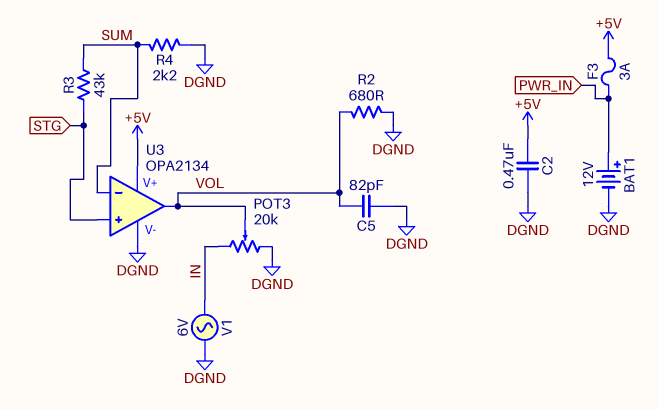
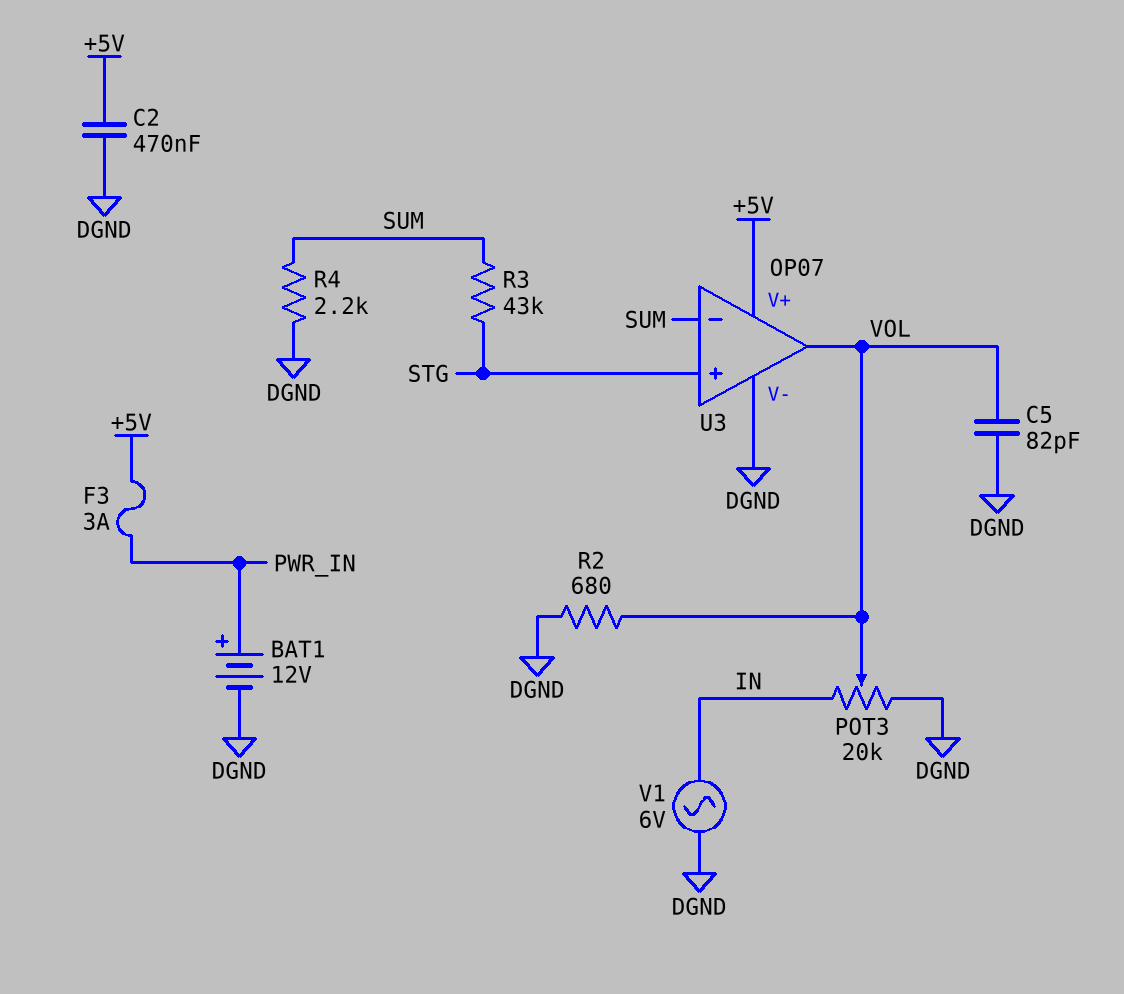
U3: OPA2134 -> OP07

